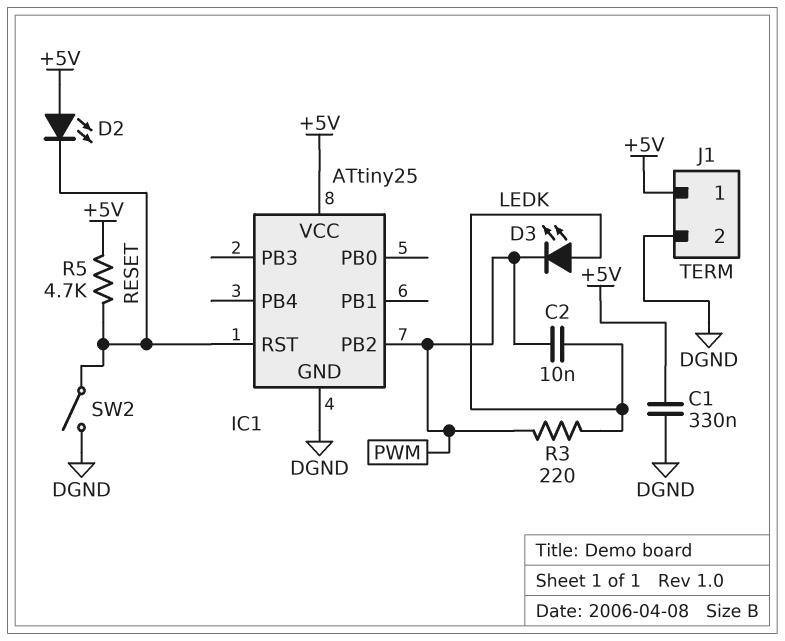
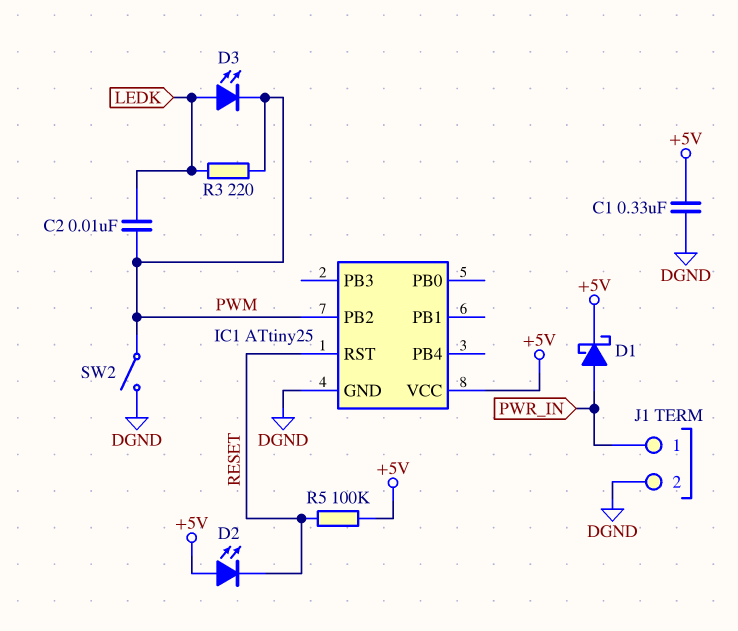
D1: none -> schottky (A PWR_IN, K +5V)
J1 pin 1: +5V -> PWR_IN
R5: 4.7k (+5V, RESET) -> 100k (+5V, RESET)
SW2: switch (DGND, RESET) -> switch (DGND, PWM)

